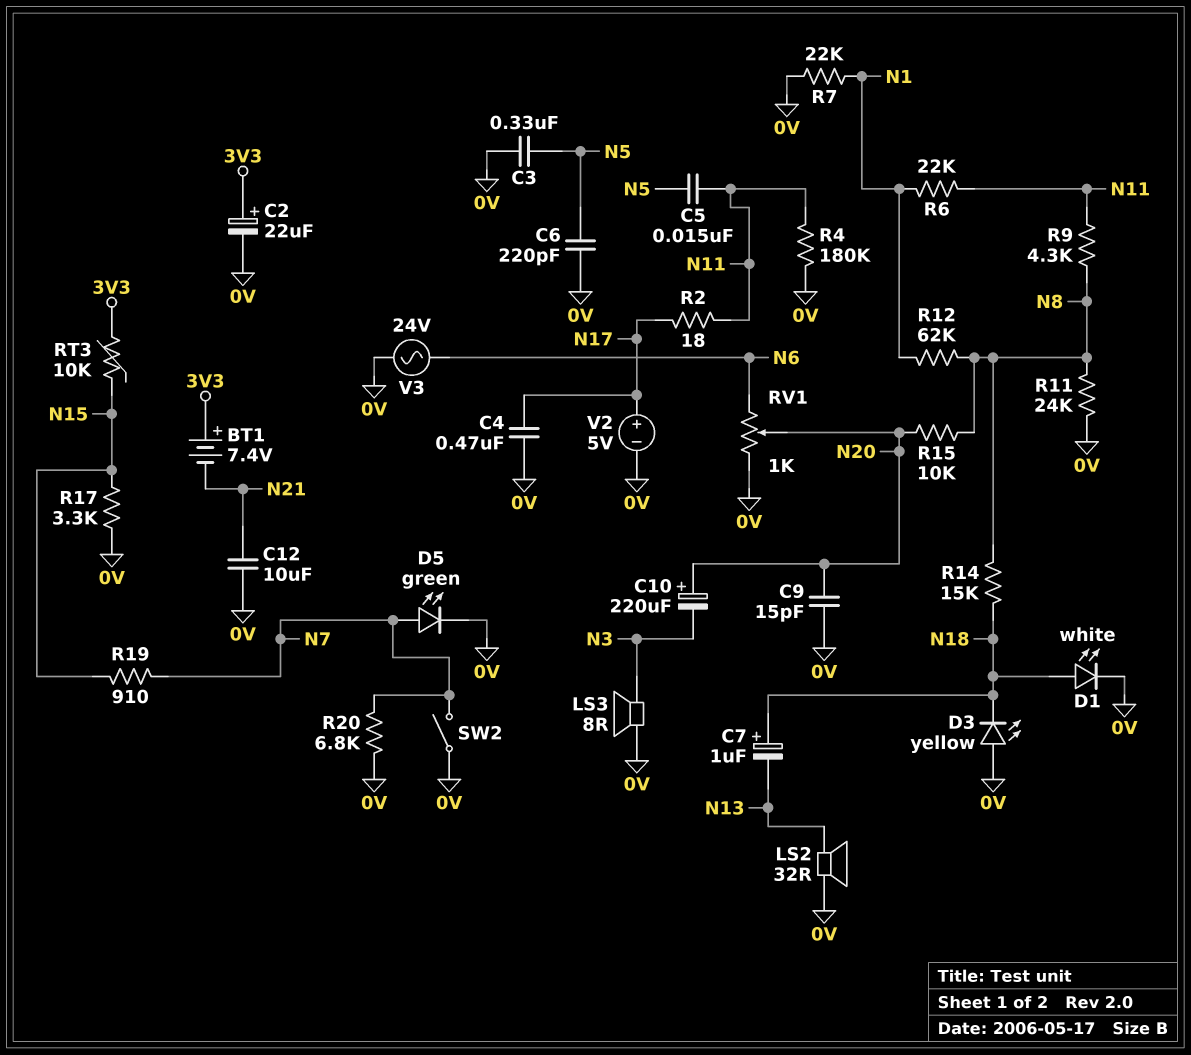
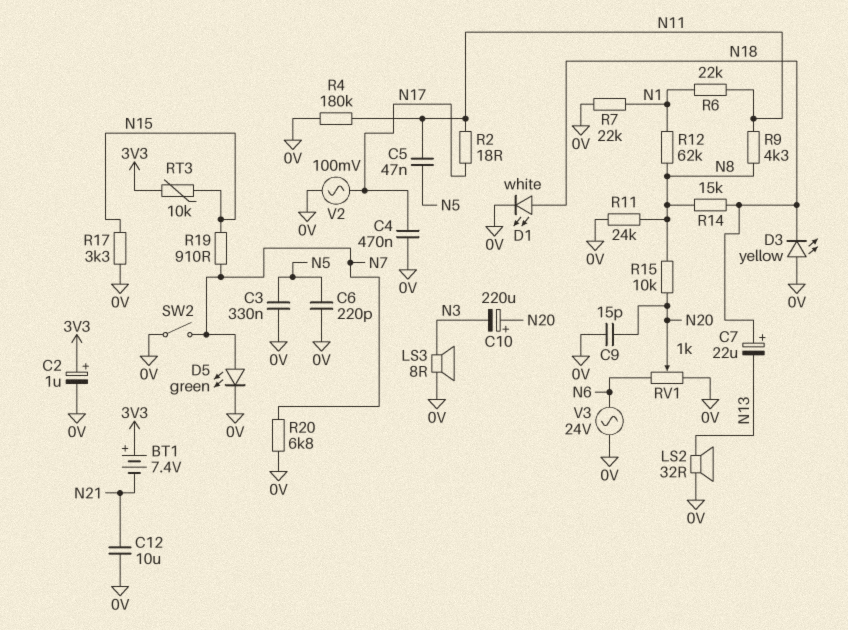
C2: 22uF (plus 3V3, minus 0V) -> 1uF (plus 3V3, minus 0V)
C5: 15nF (N5, N11) -> 47nF (N5, N11)
C7: 1uF (plus N18, minus N13) -> 22uF (plus N18, minus N13)
V2: 5V (plus N17, minus 0V) -> AC 100mV (0V, N17)

